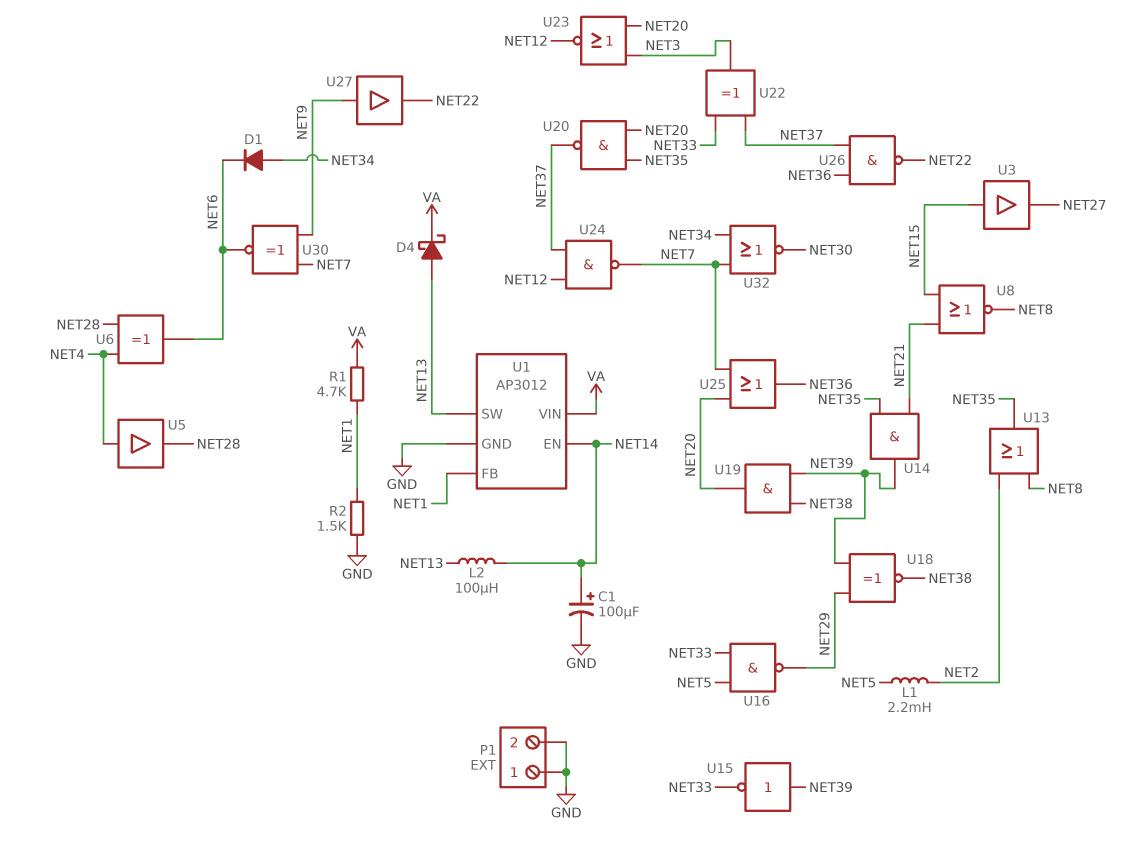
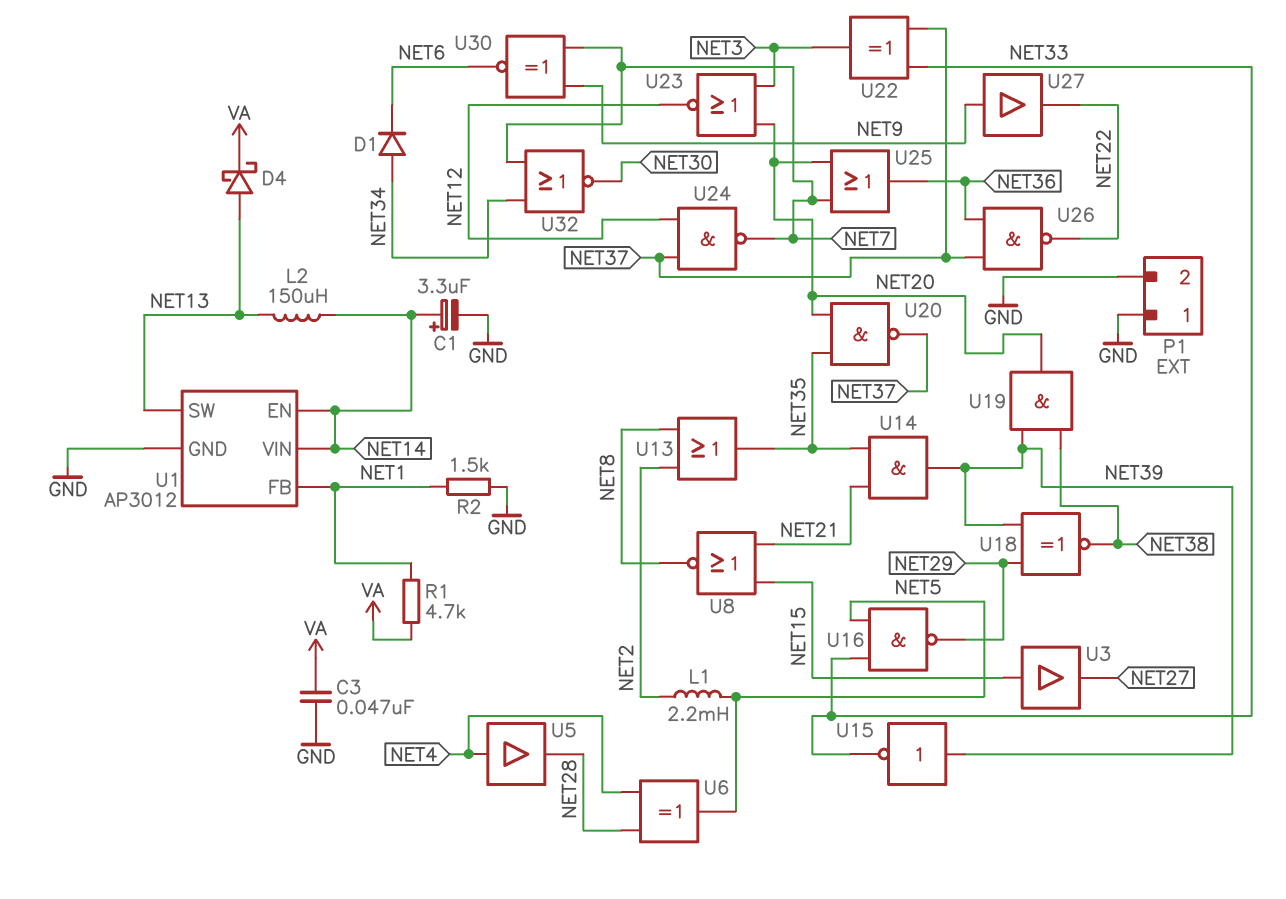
C1: 100uF (plus NET14, minus GND) -> 3.3uF (plus NET14, minus GND)
C3: none -> 47nF (GND, VA)
L2: 100uH (NET13, NET14) -> 150uH (NET13, NET14)
U1 pin VIN: VA -> NET14
U6: XOR (in NET4, in NET28, out NET6) -> XOR (in NET4, in NET28, out NET5)

